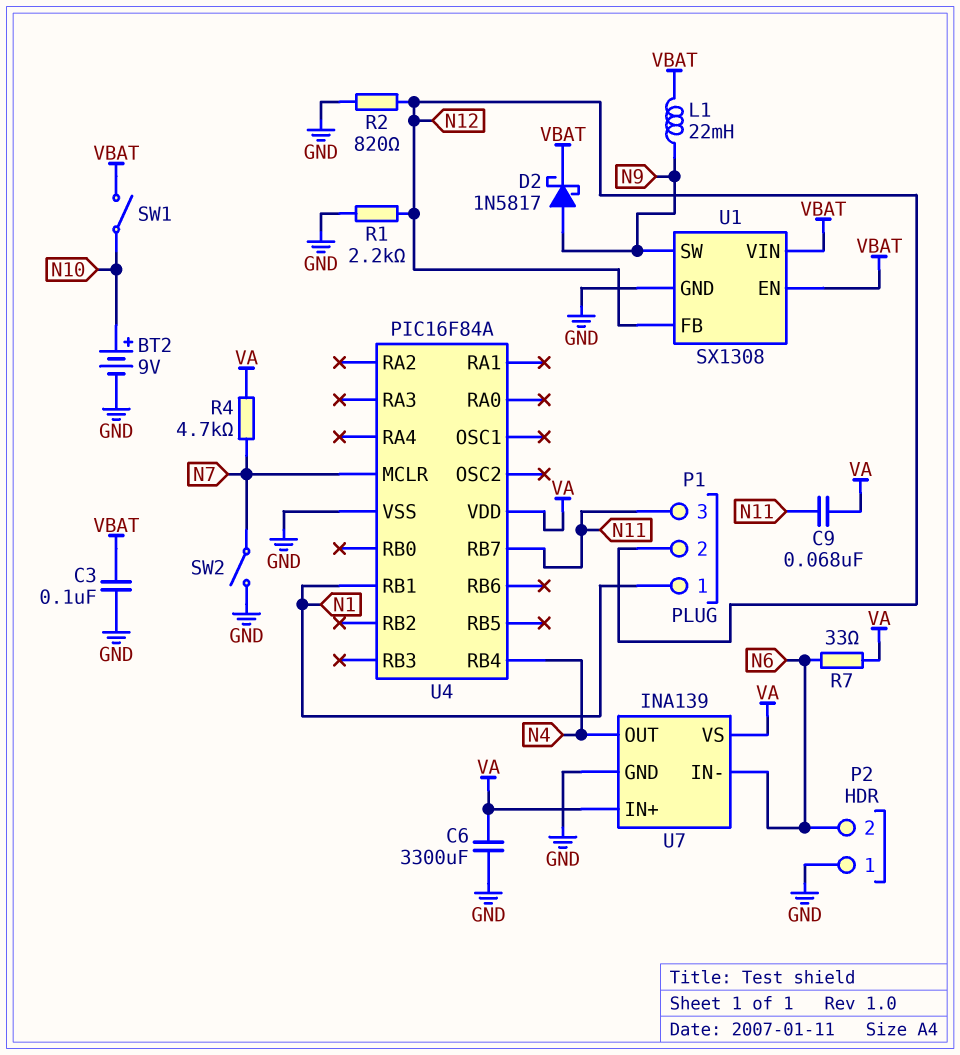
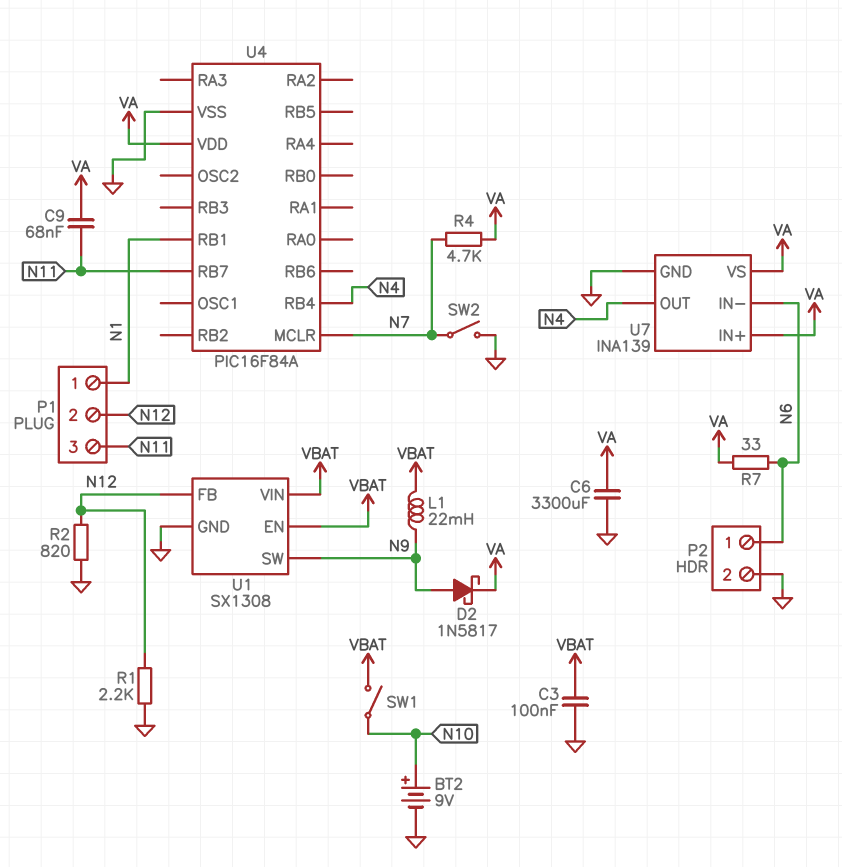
D2: schottky 1N5817 (A N9, K VBAT) -> schottky 1N5817 (A N9, K VA)
P2 pin 1: GND -> N6
P2 pin 2: N6 -> GND

